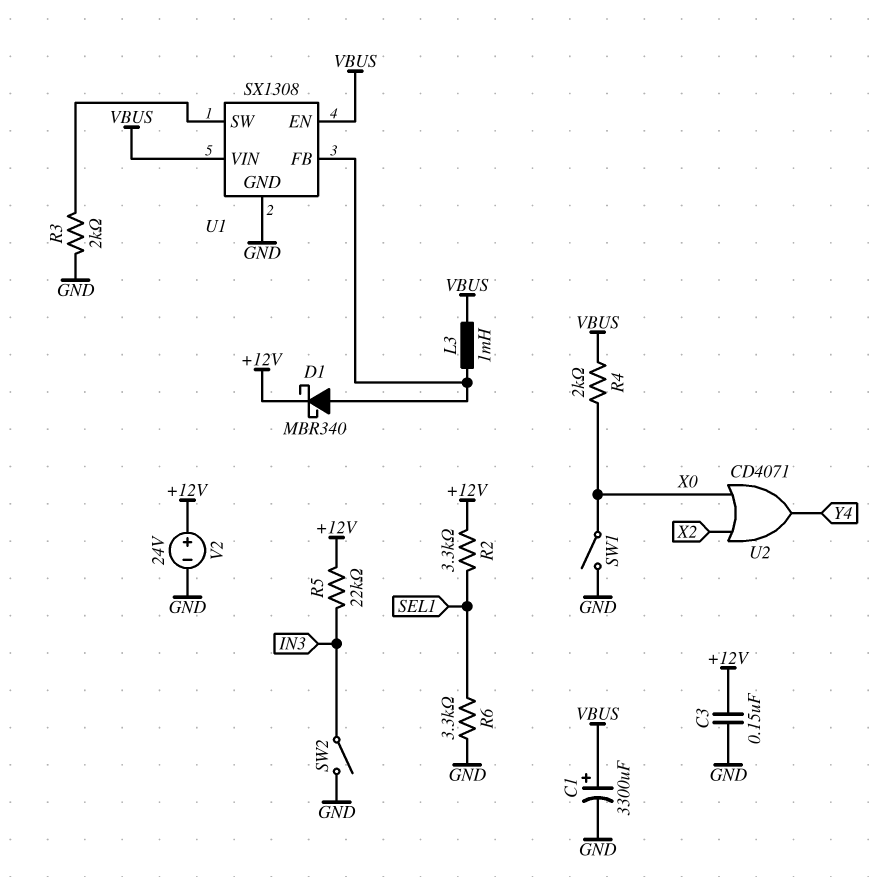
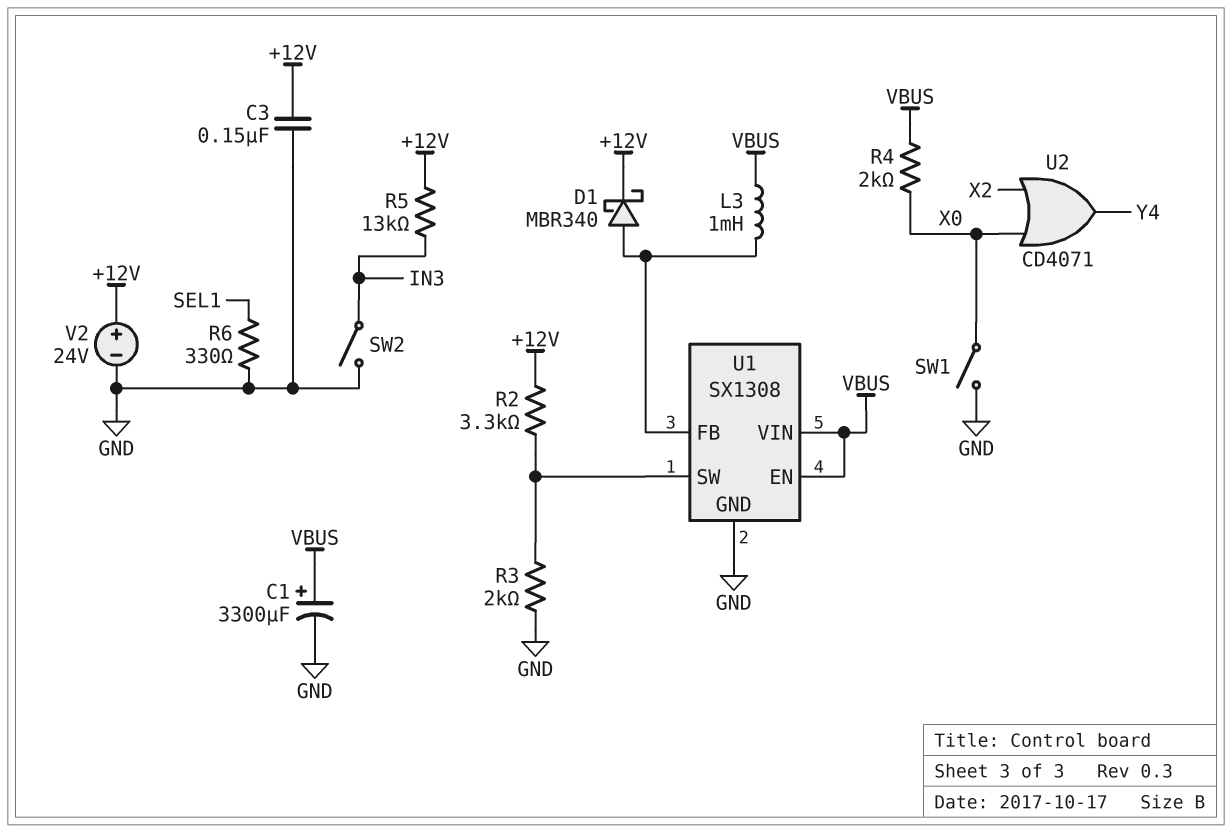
R2: 3.3k (+12V, SEL1) -> 3.3k (+12V, U1/SW)
R5: 22k (+12V, IN3) -> 13k (+12V, IN3)
R6: 3.3k (GND, SEL1) -> 330 (GND, SEL1)

